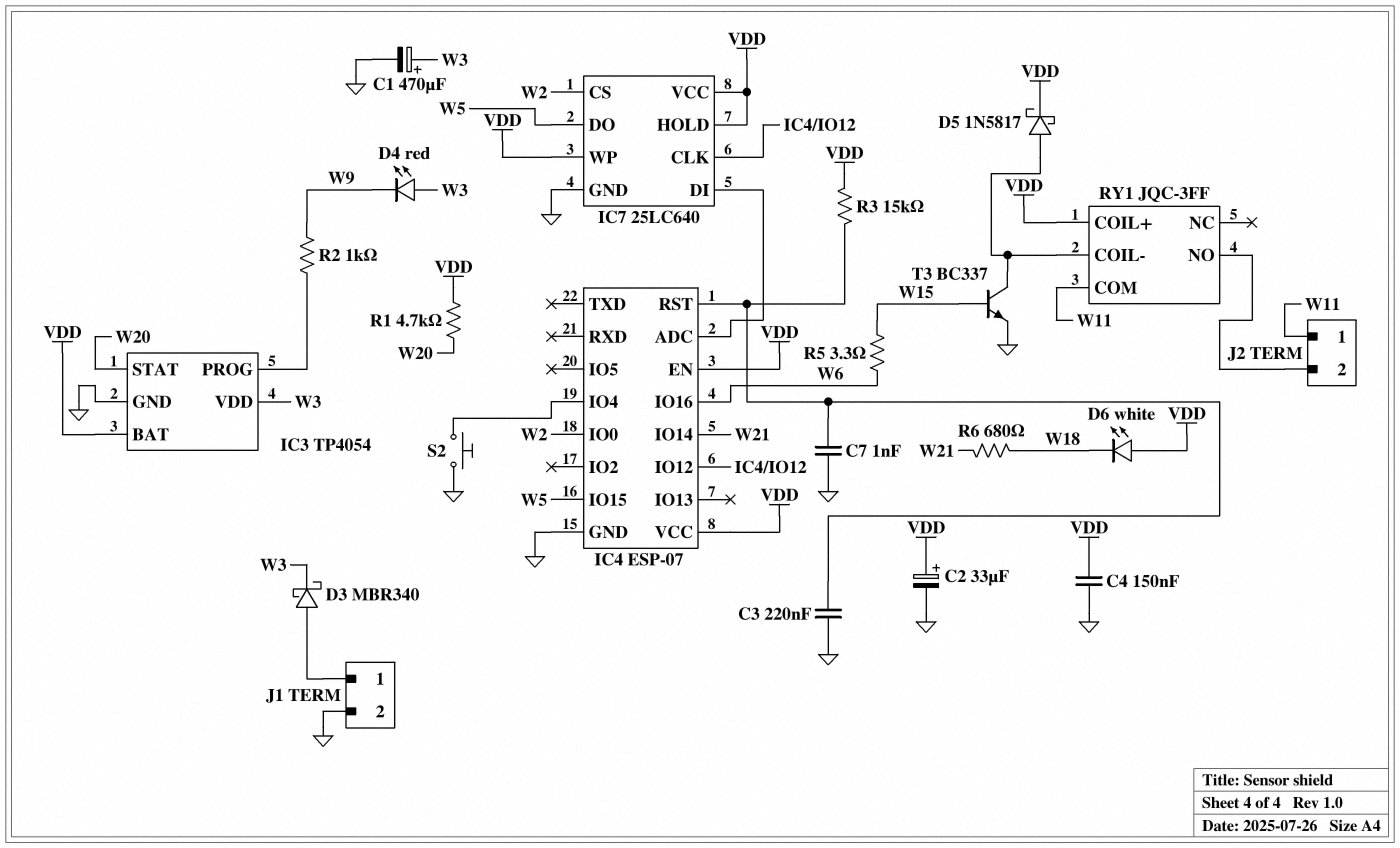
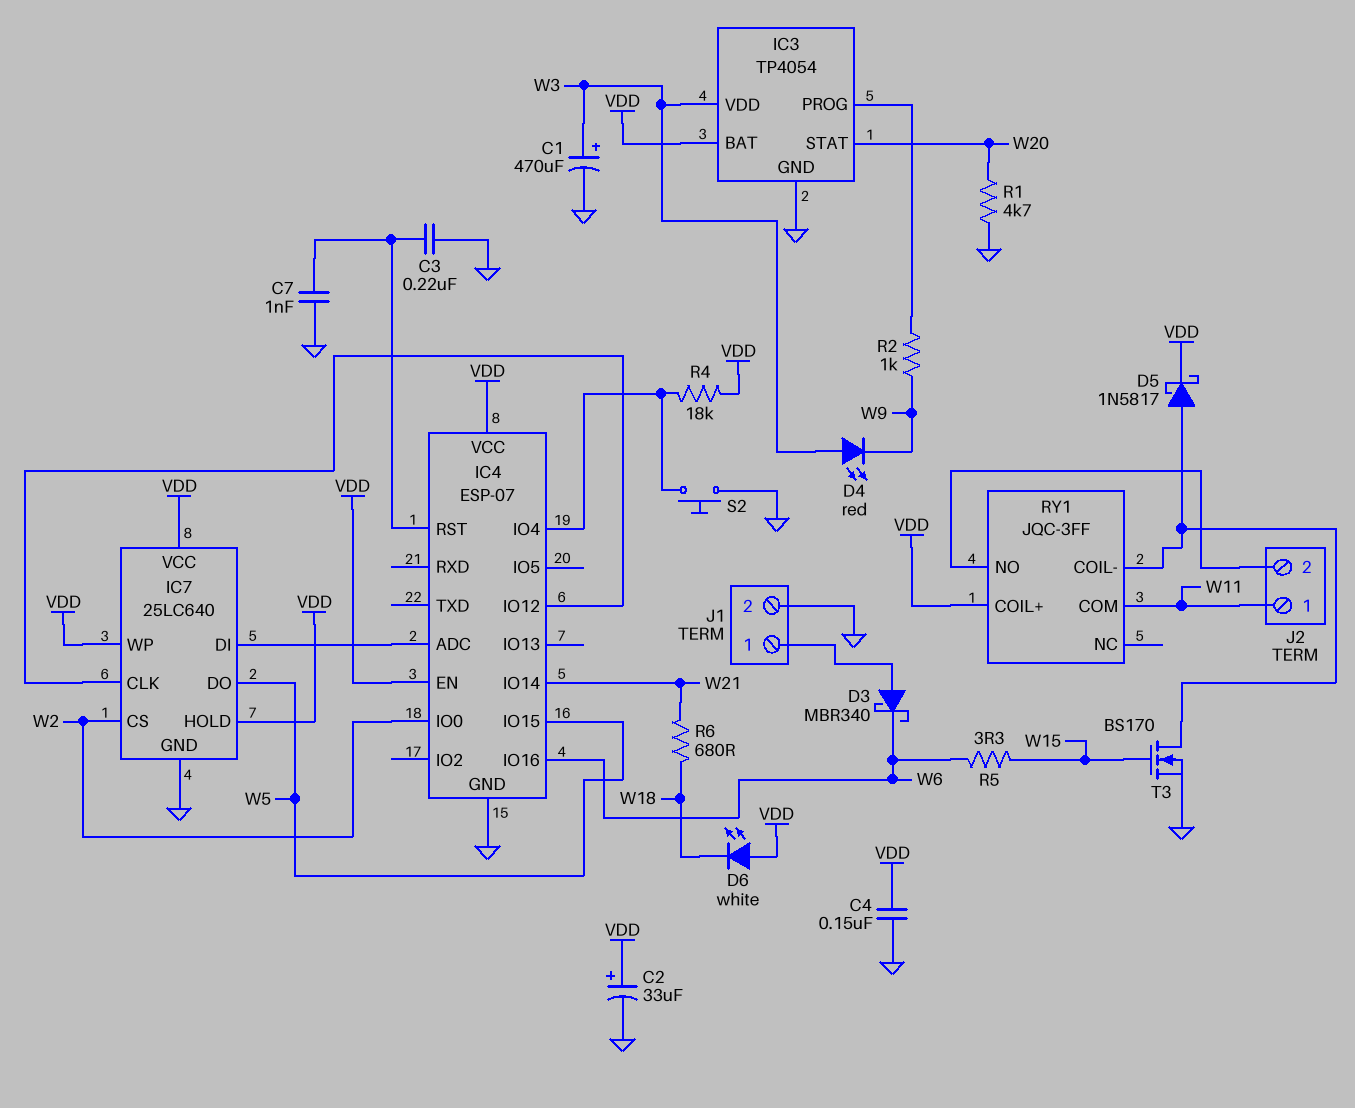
D3: schottky MBR340 (A J1/1, K W3) -> schottky MBR340 (A J1/1, K W6)
R1: 4.7k (VDD, W20) -> 4.7k (GND, W20)
R3: 15k (IC4/RST, VDD) -> none
R4: none -> 18k (IC4/IO4, VDD)
T3: NPN BC337 (B W15, C RY1/COIL-, E GND) -> NMOS BS170 (G W15, D RY1/COIL-, S GND)

